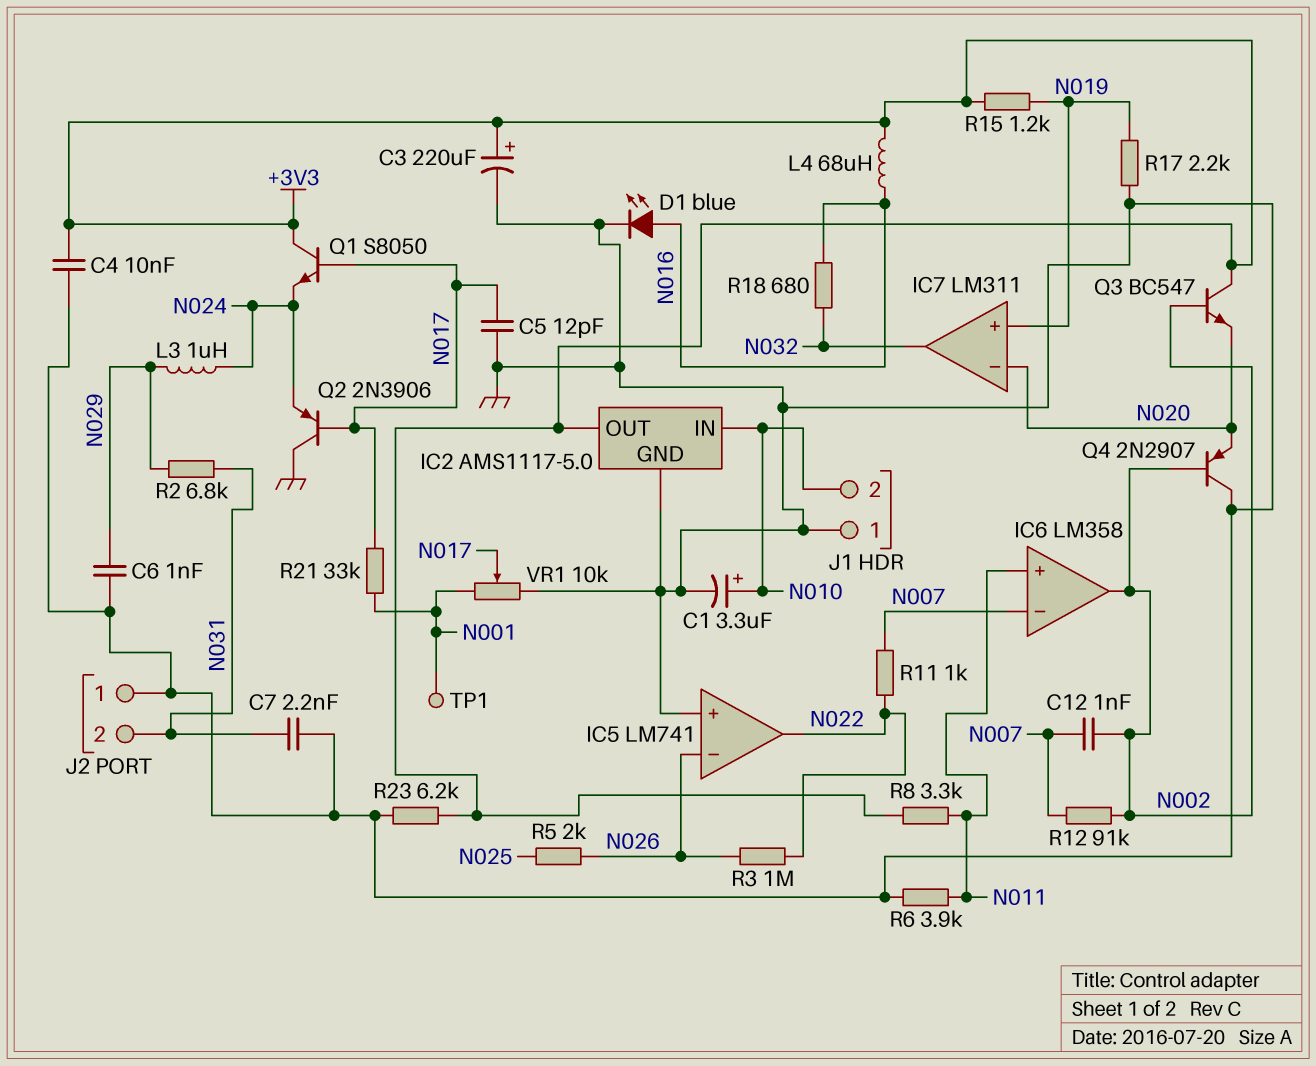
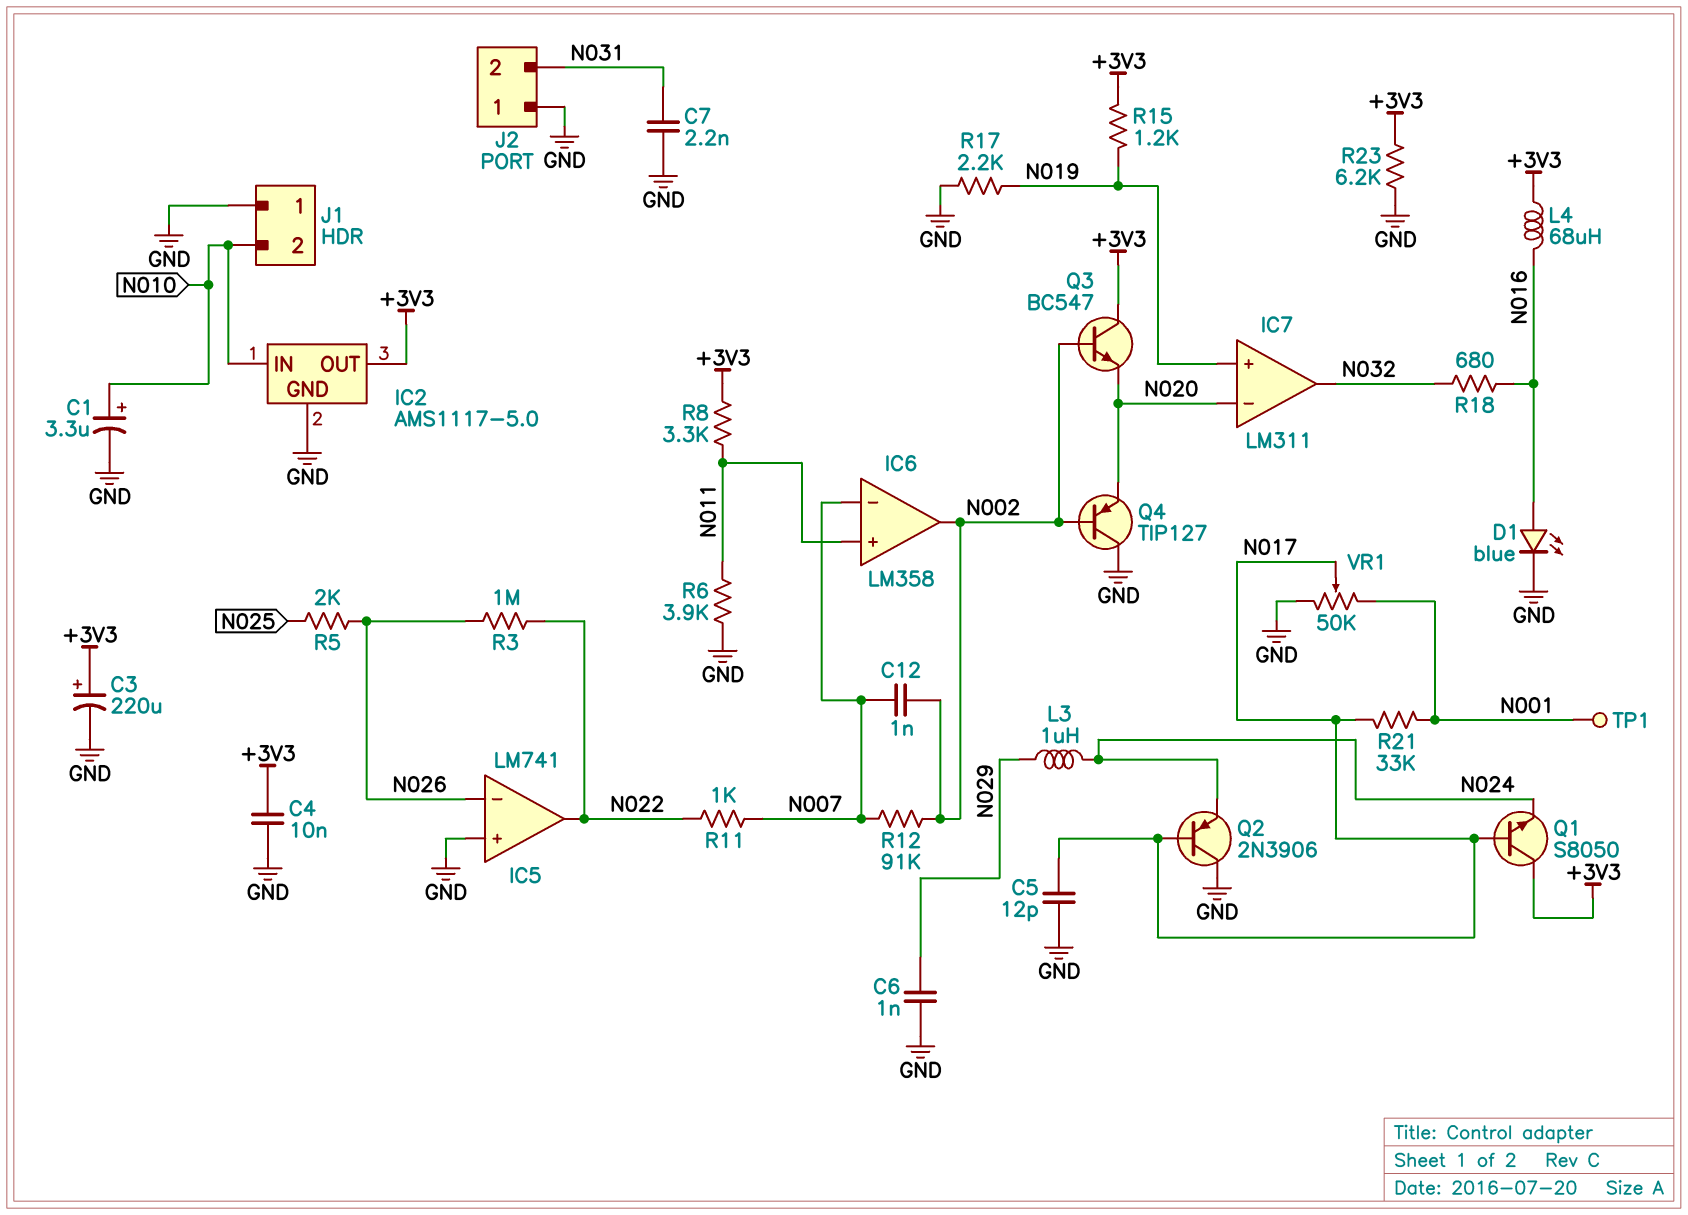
Q4: PNP 2N2907 (B N002, C GND, E N020) -> PNP TIP127 (B N002, C GND, E N020)
R2: 6.8k (N029, N031) -> none
VR1: 10k (GND, N001, wiper N017) -> 50k (GND, N001, wiper N017)

